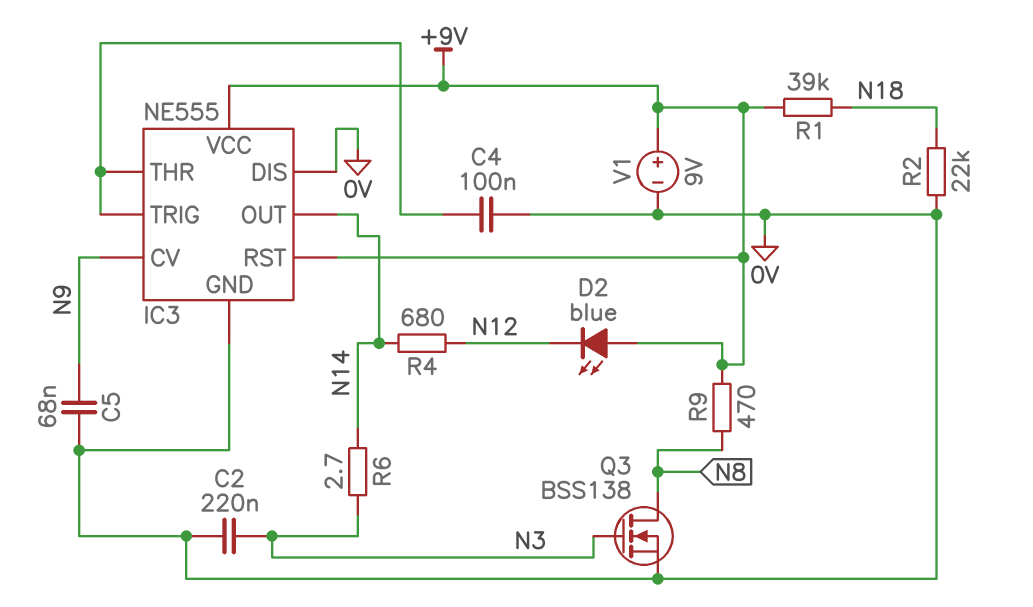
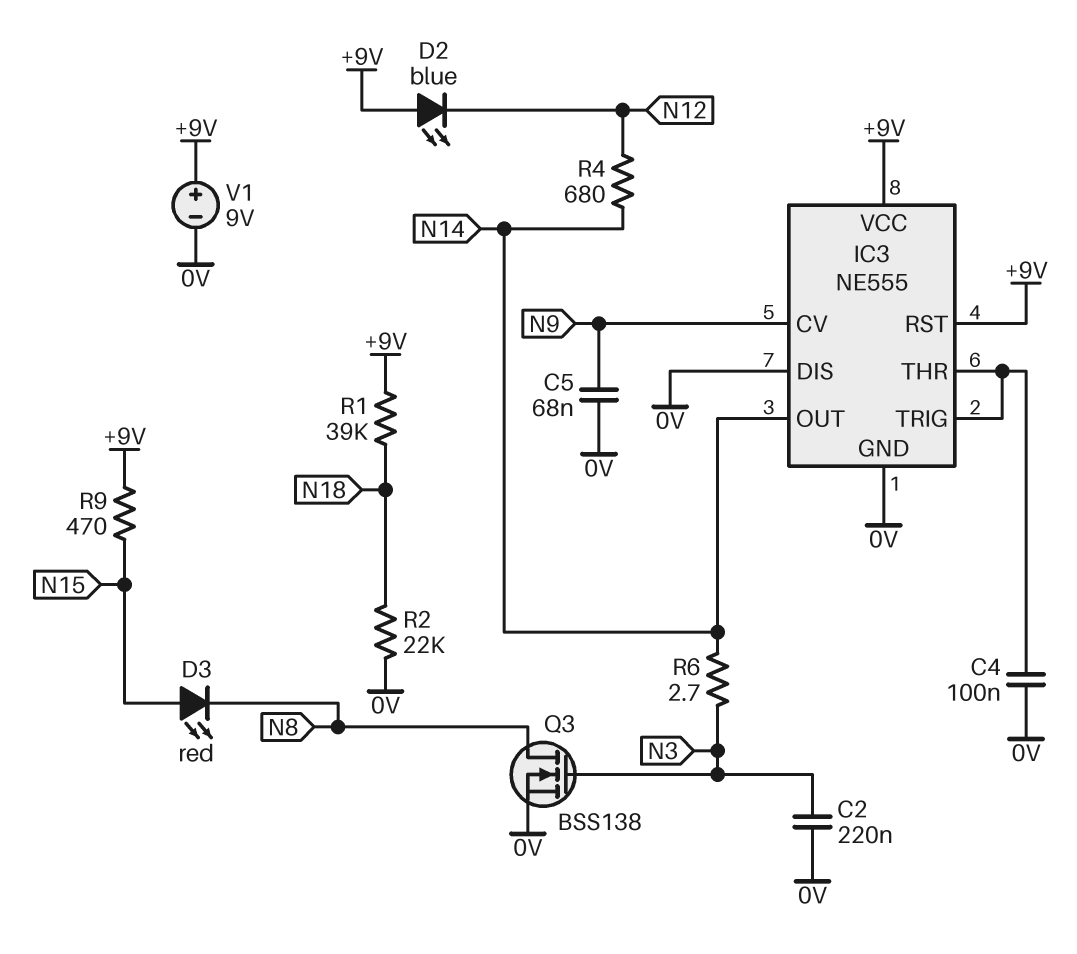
D3: none -> LED red (A N15, K N8)
R9: 470 (+9V, N8) -> 470 (+9V, N15)

